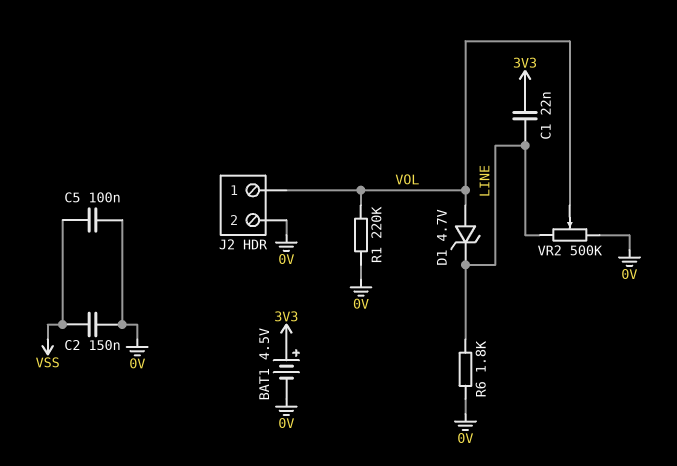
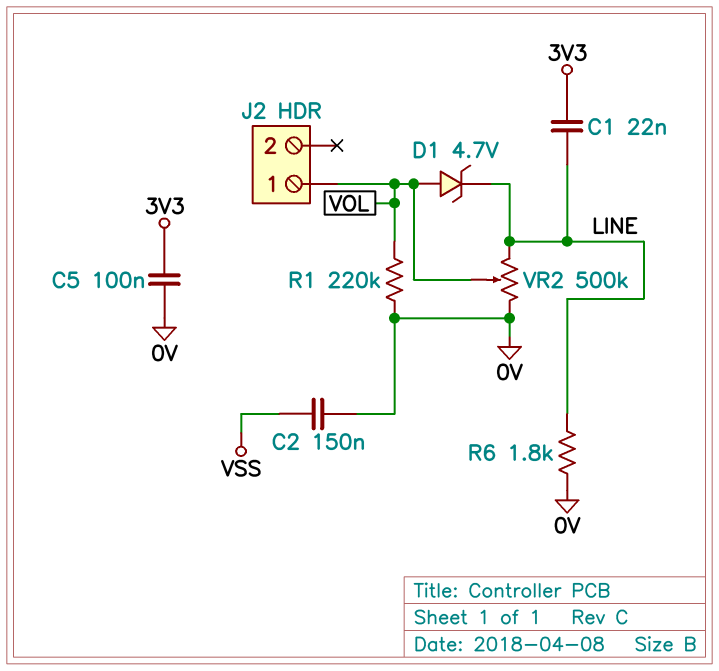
BAT1: 4.5V (plus 3V3, minus 0V) -> none
C5: 100nF (0V, VSS) -> 100nF (0V, 3V3)
J2 pin 2: 0V -> none

